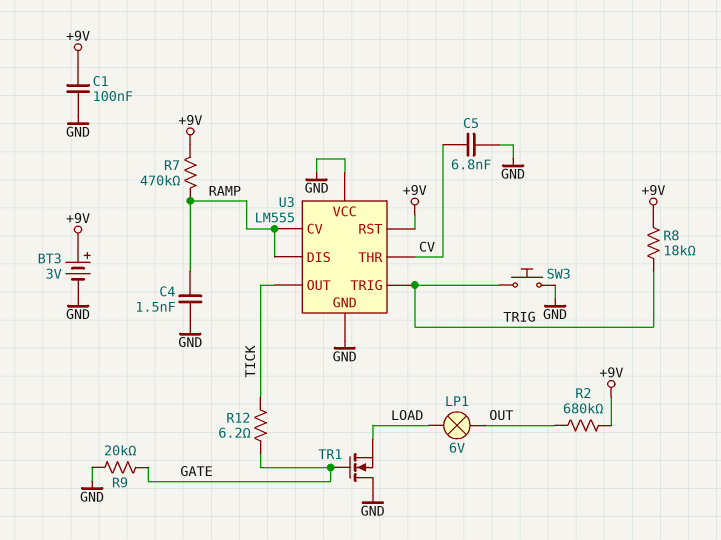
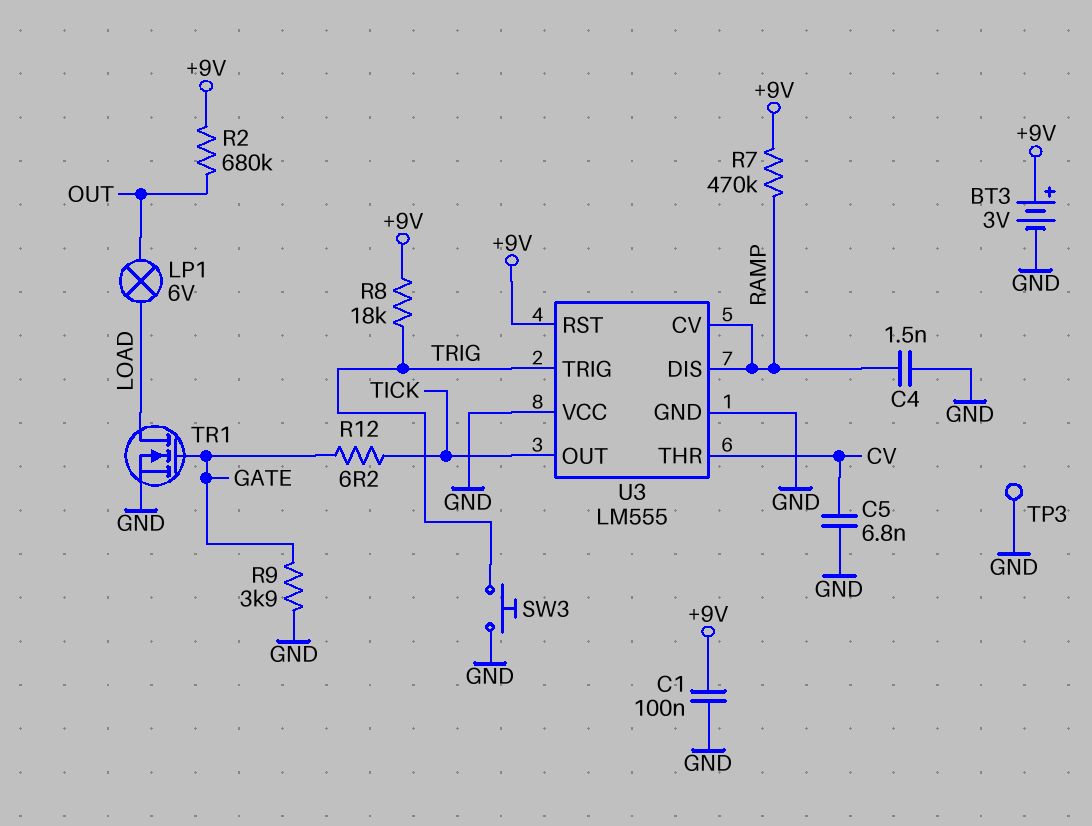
R9: 20k (GATE, GND) -> 3.9k (GATE, GND)
TP3: none -> test point (GND)
TR1: NMOS (G GATE, D GND, S LOAD) -> NMOS (G GATE, D LOAD, S GND)

